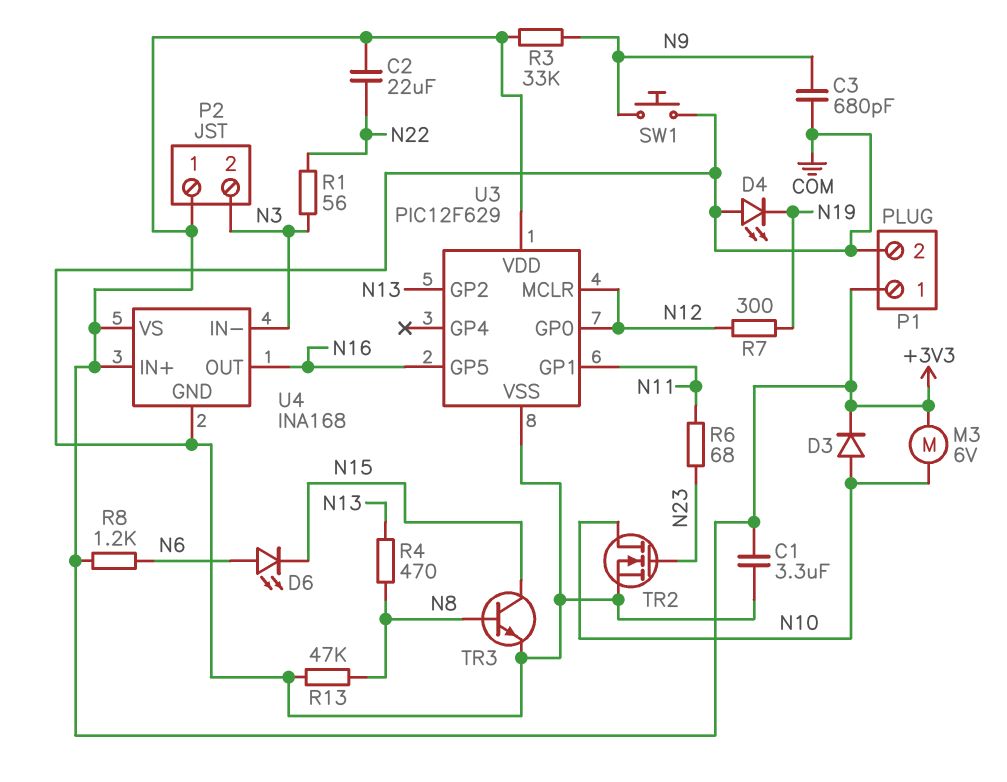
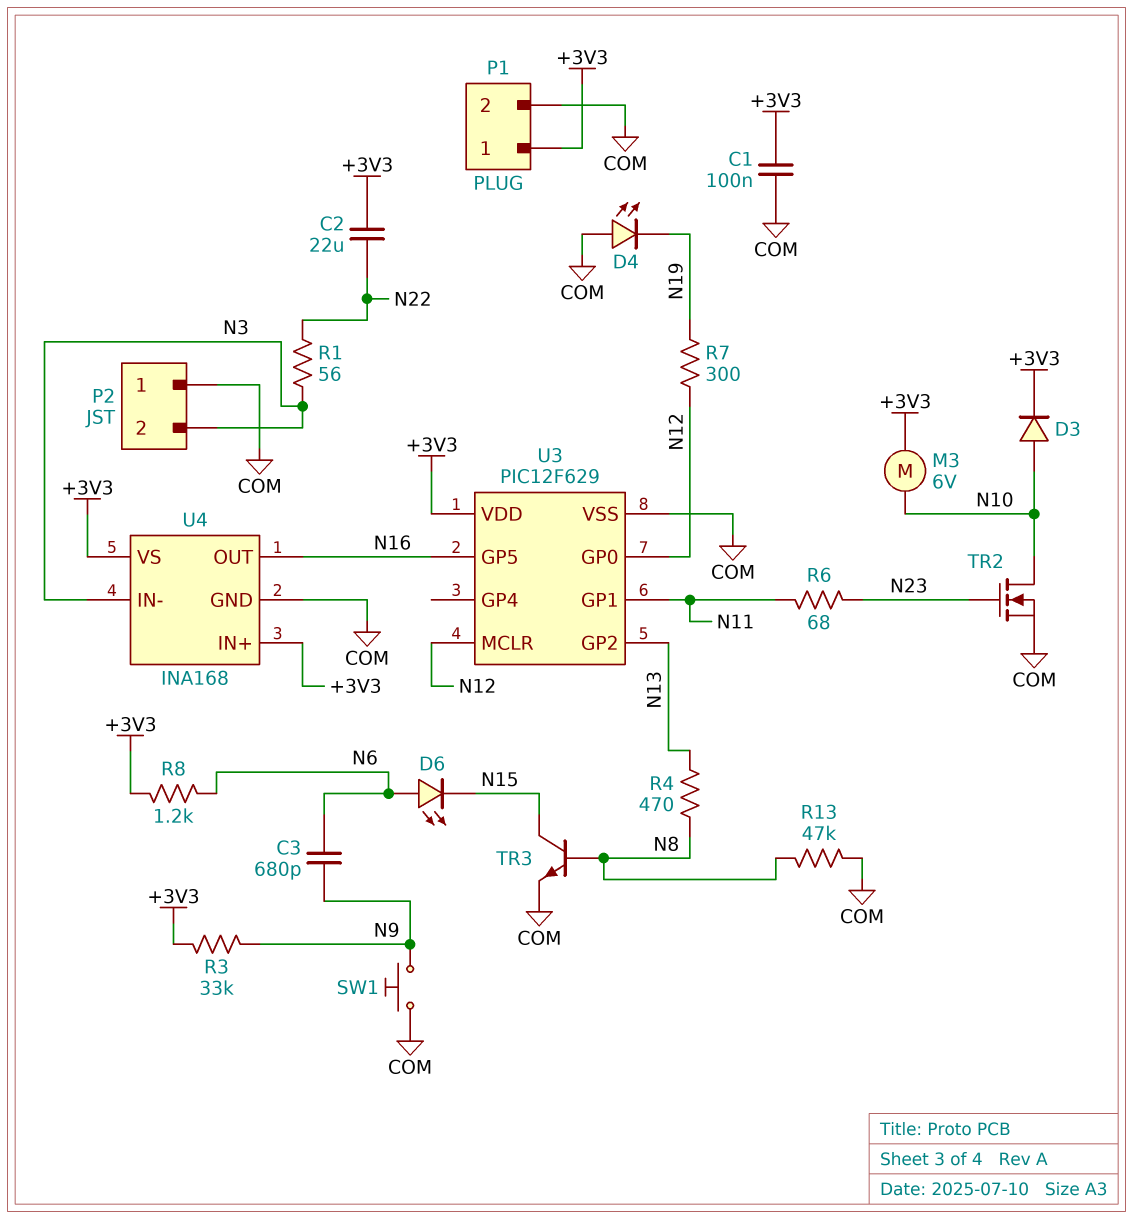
C1: 3.3uF (+3V3, COM) -> 100nF (+3V3, COM)
C3: 680pF (COM, N9) -> 680pF (N6, N9)
P2 pin 1: +3V3 -> COM

